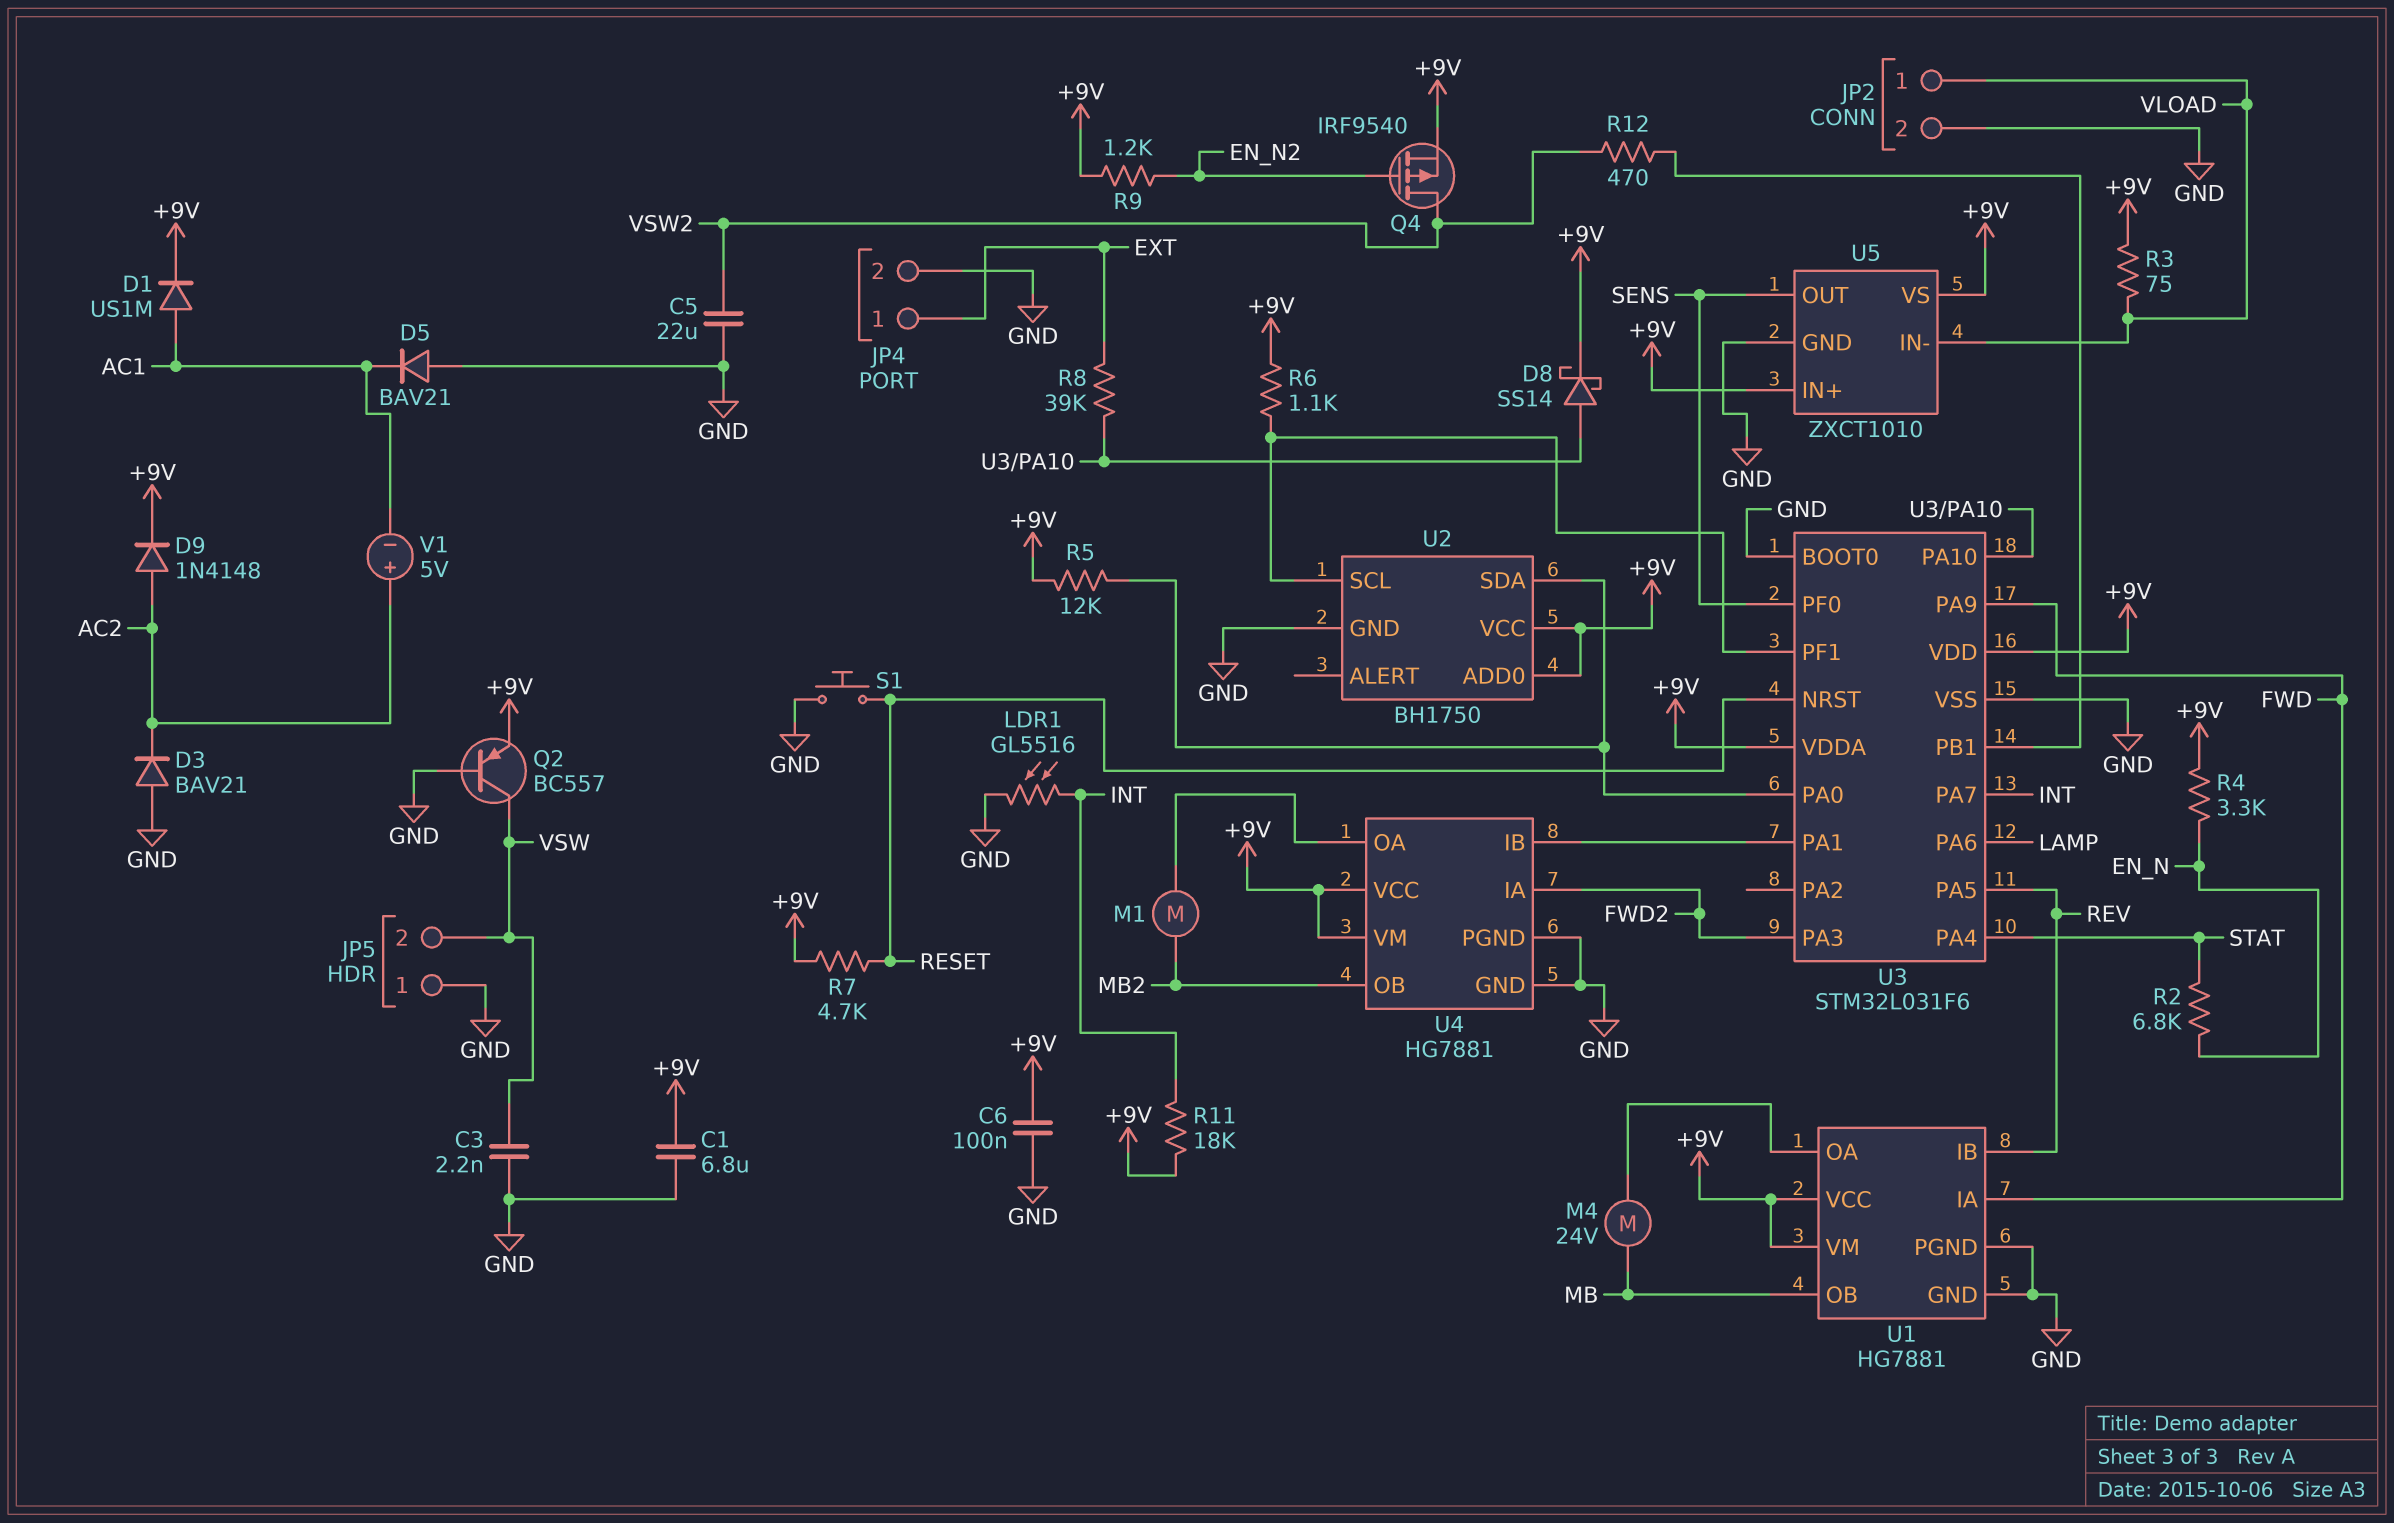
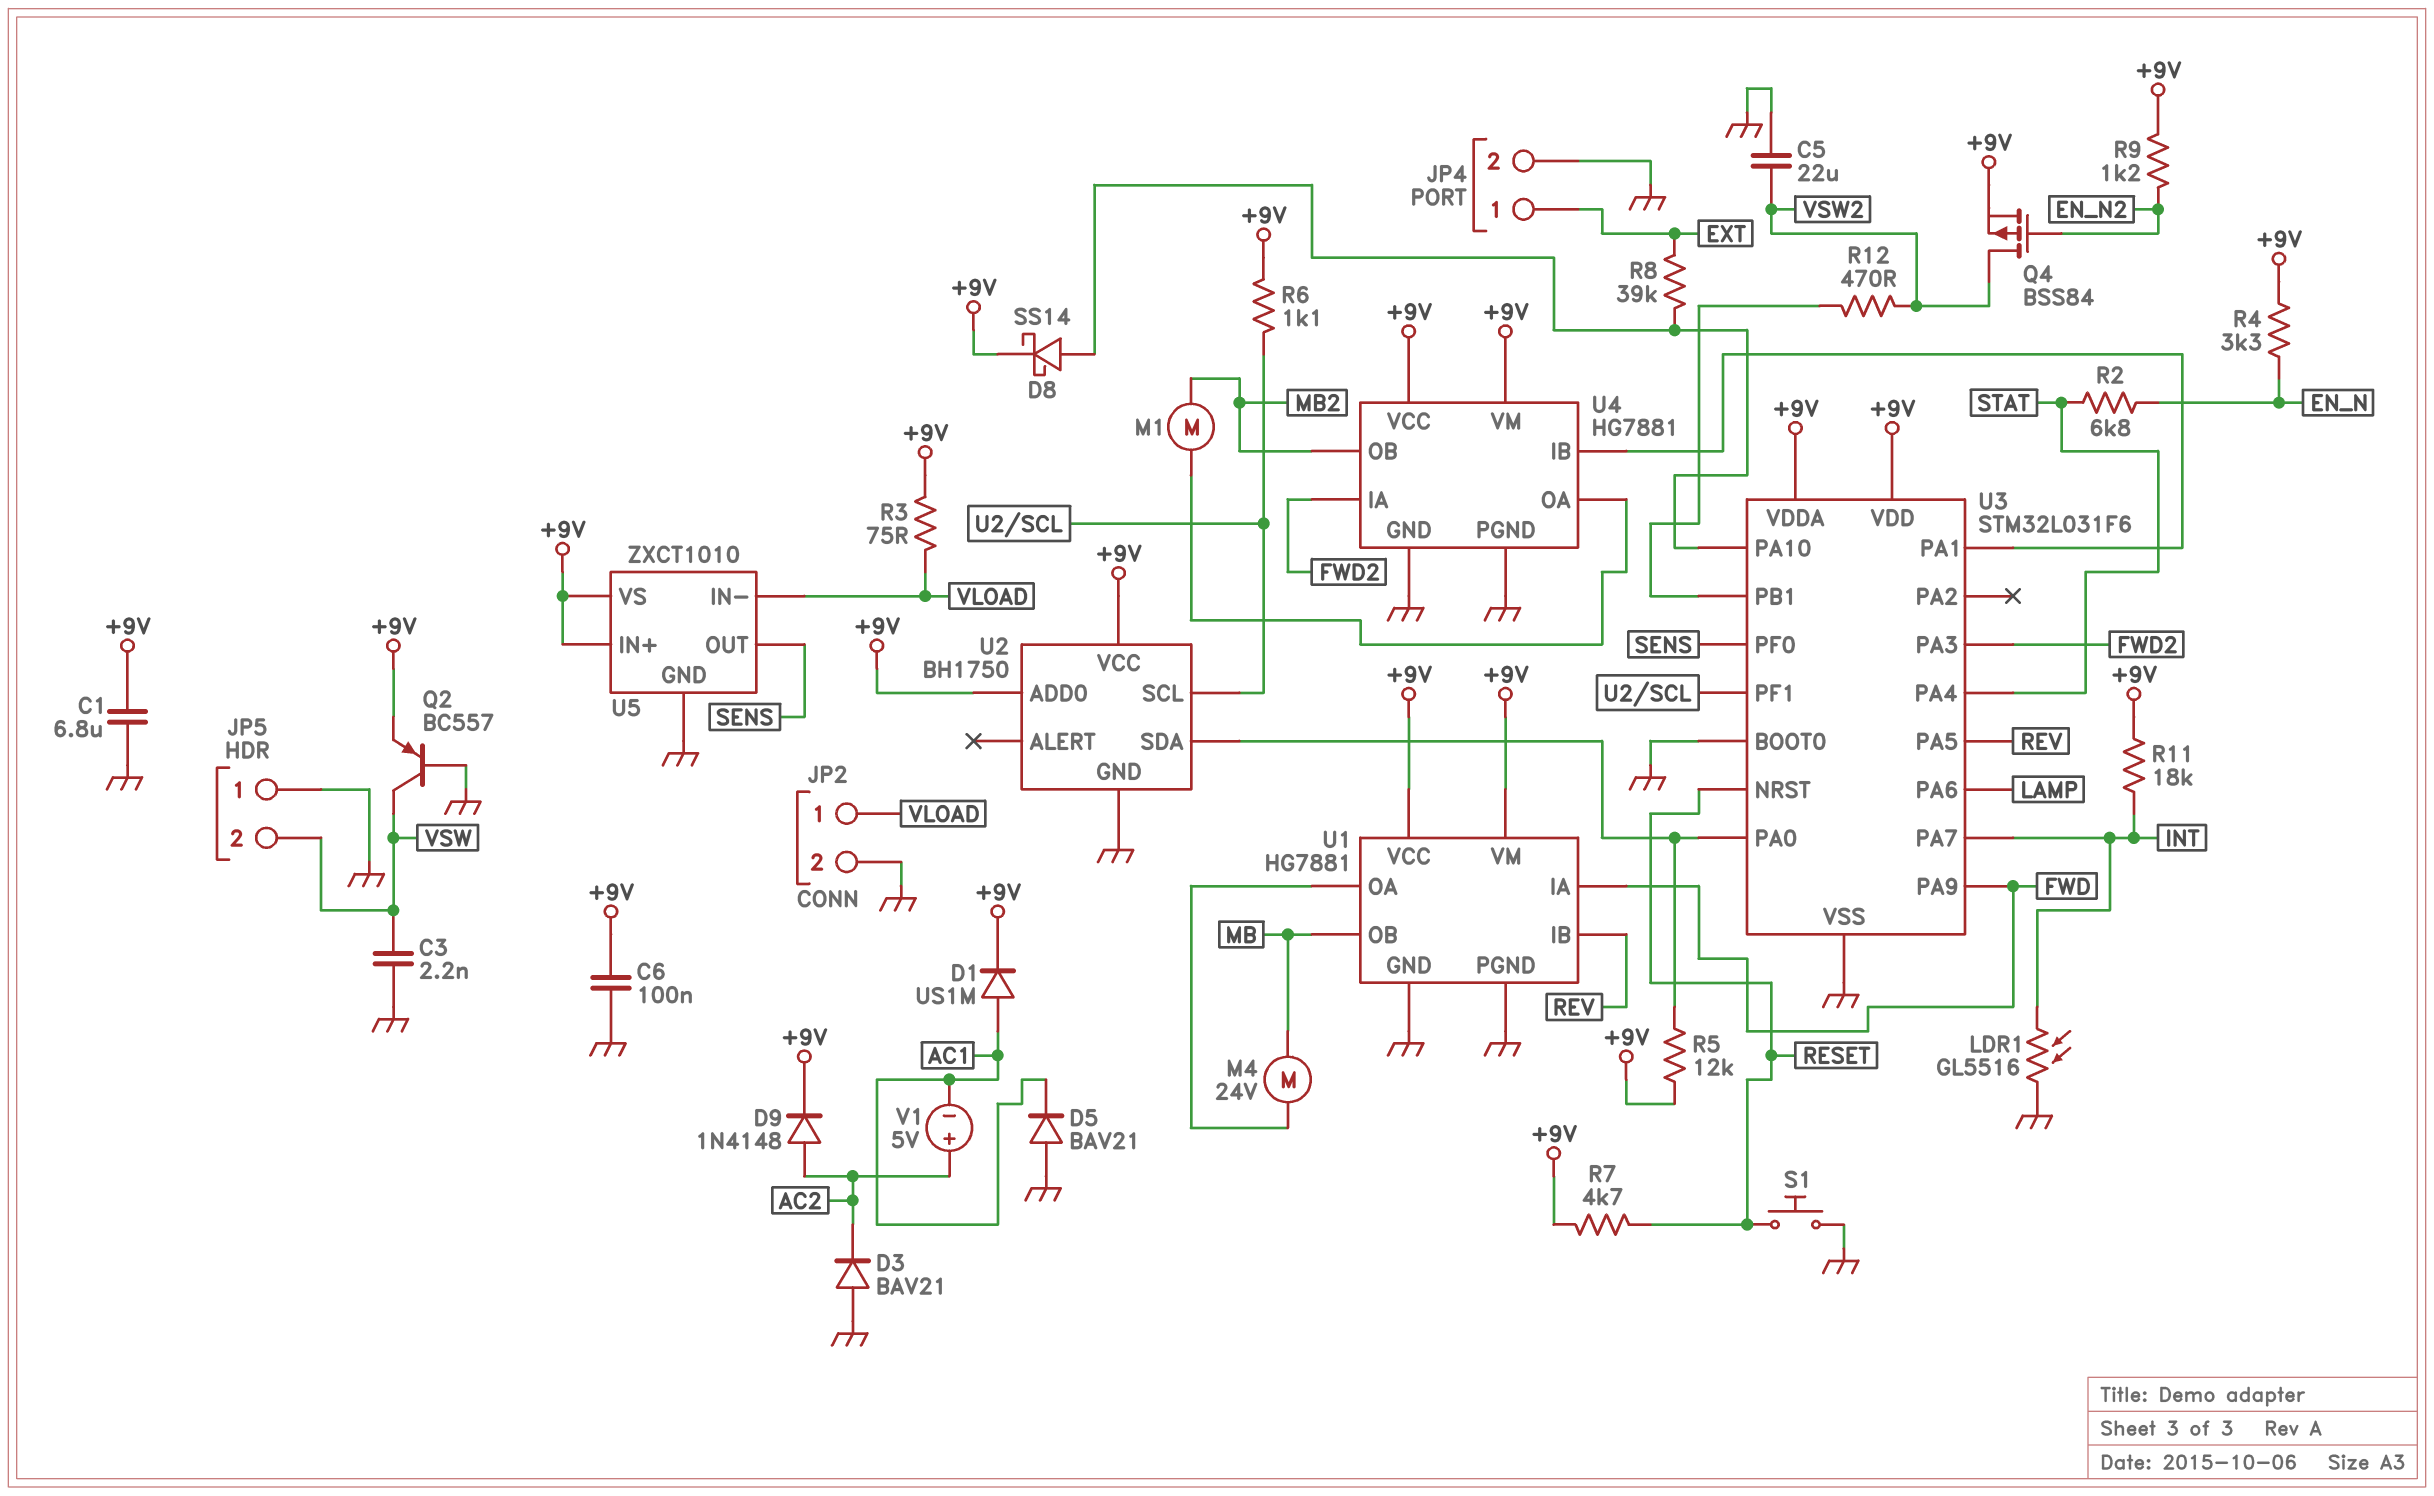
Q4: PMOS IRF9540 (G EN_N2, D VSW2, S +9V) -> PMOS BSS84 (G EN_N2, D VSW2, S +9V)

